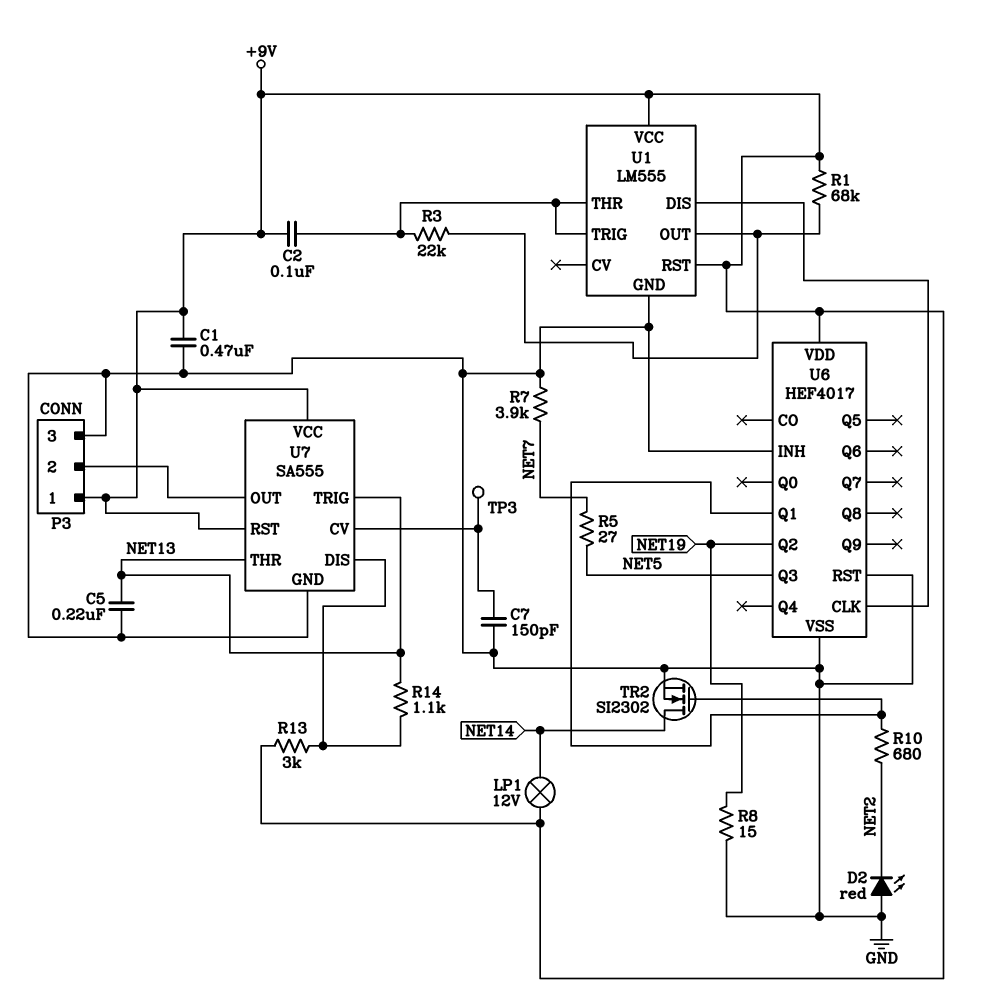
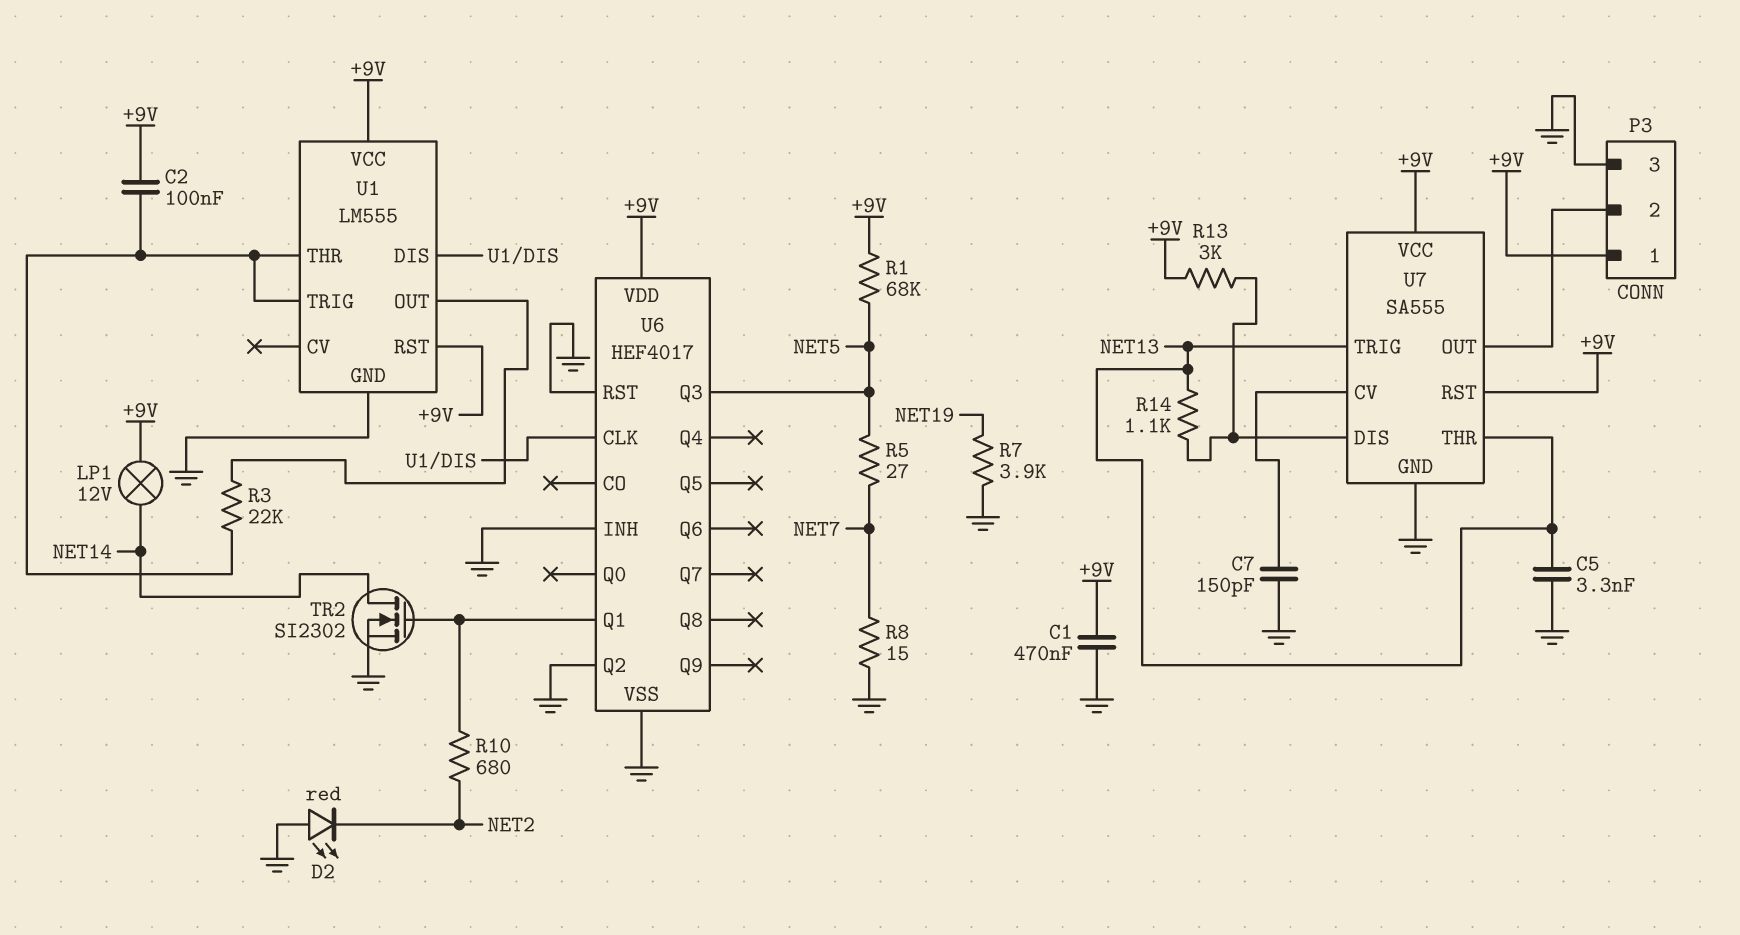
C5: 220nF (GND, NET13) -> 3.3nF (GND, NET13)
R1: 68k (+9V, U1/OUT) -> 68k (+9V, NET5)
R7: 3.9k (GND, NET7) -> 3.9k (GND, NET19)
R8: 15 (GND, NET19) -> 15 (GND, NET7)
TP3: test point (U7/CV) -> none
U6 pin Q2: NET19 -> GND

